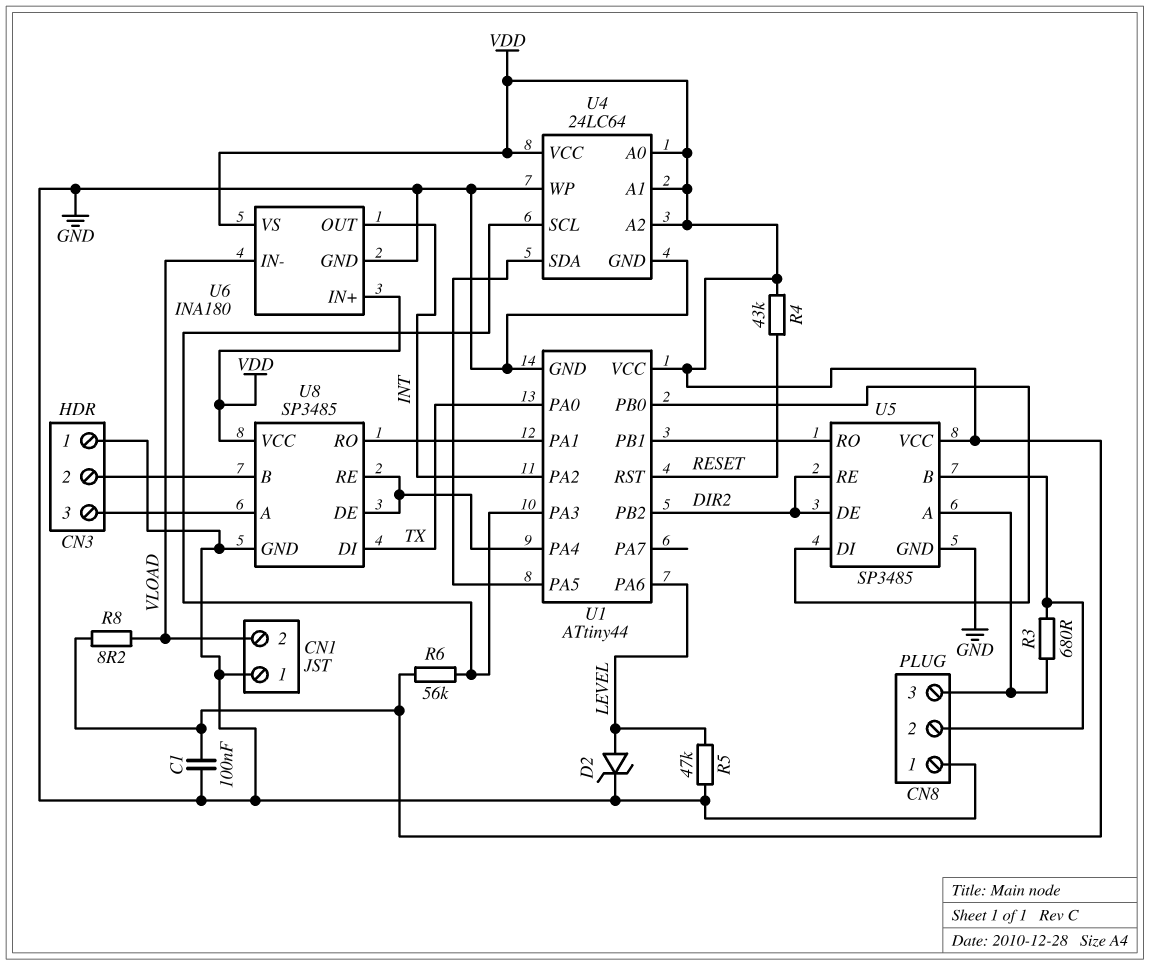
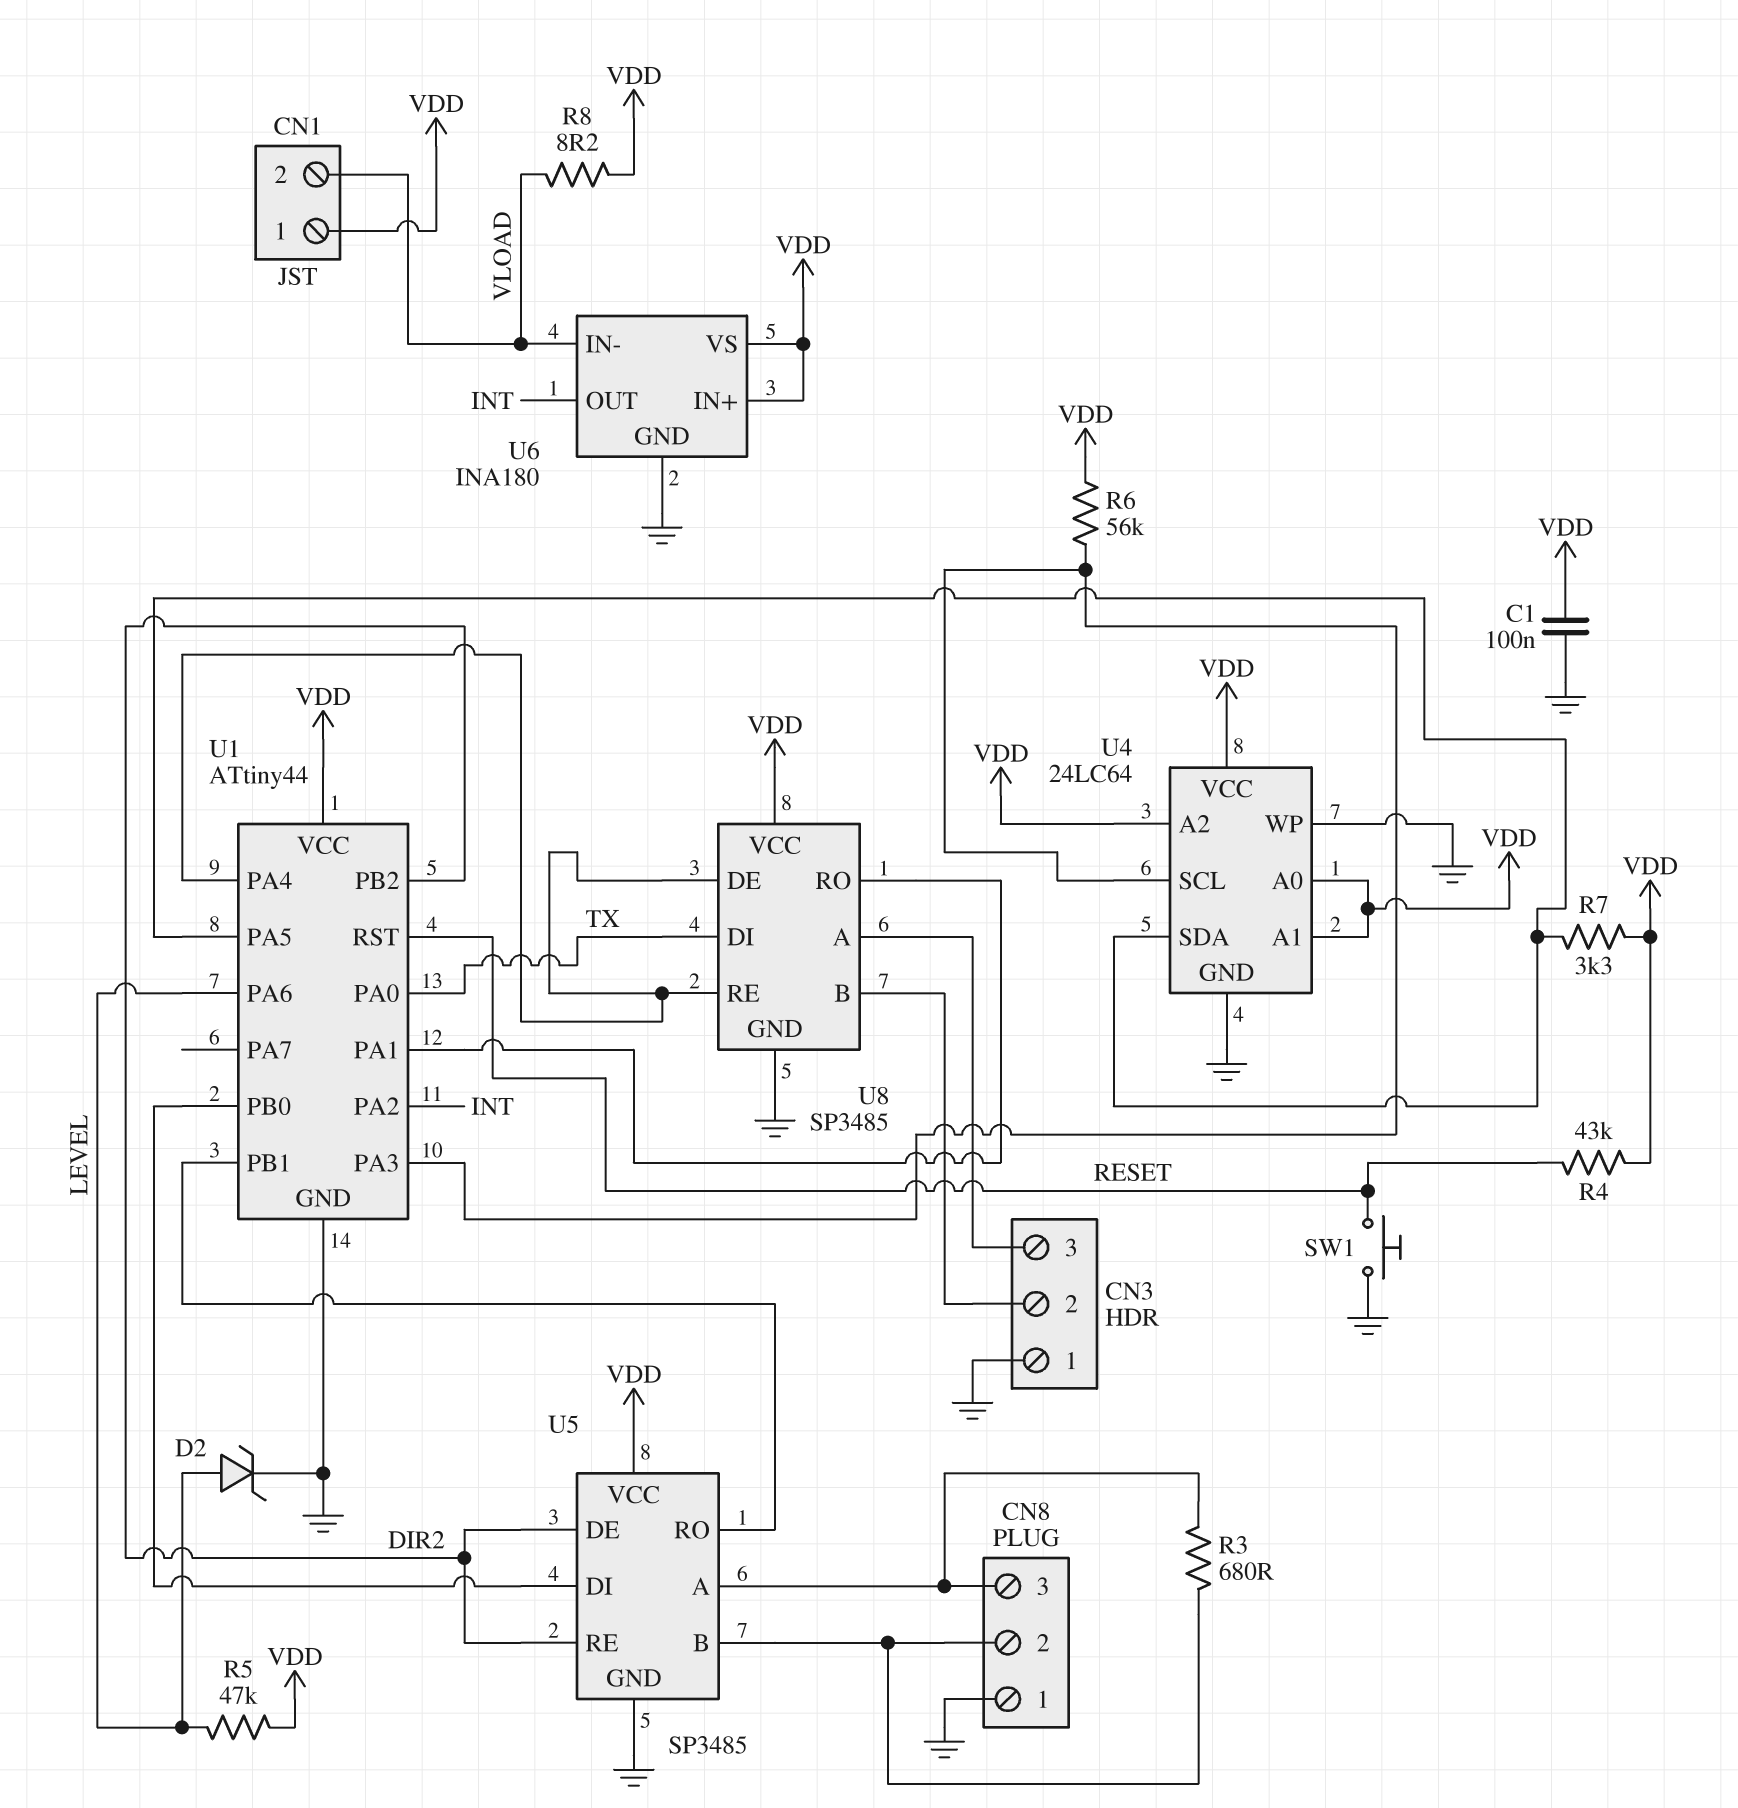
CN1 pin 1: GND -> VDD
R5: 47k (GND, LEVEL) -> 47k (LEVEL, VDD)
R7: none -> 3.3k (U1/PA5, VDD)
SW1: none -> button (GND, RESET)

